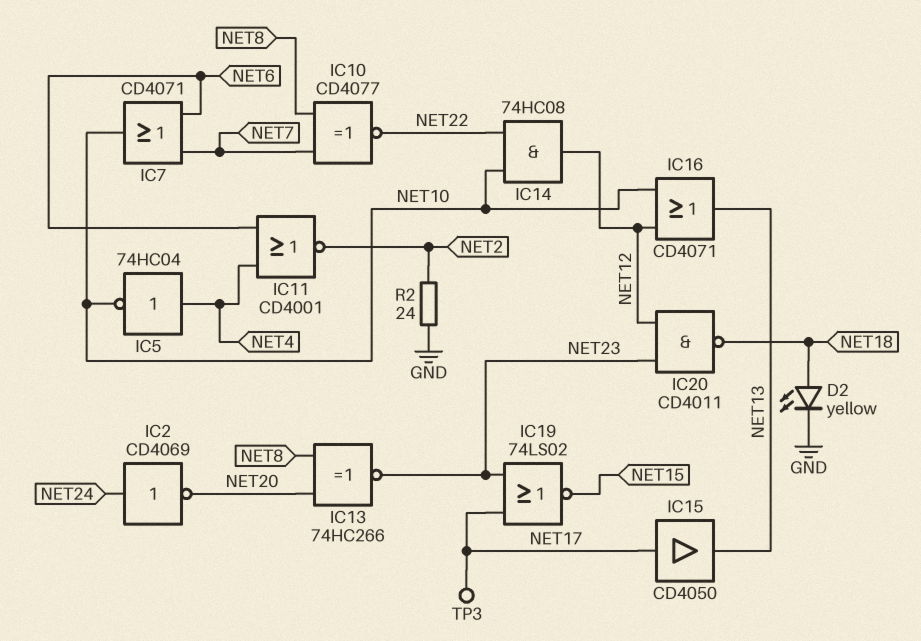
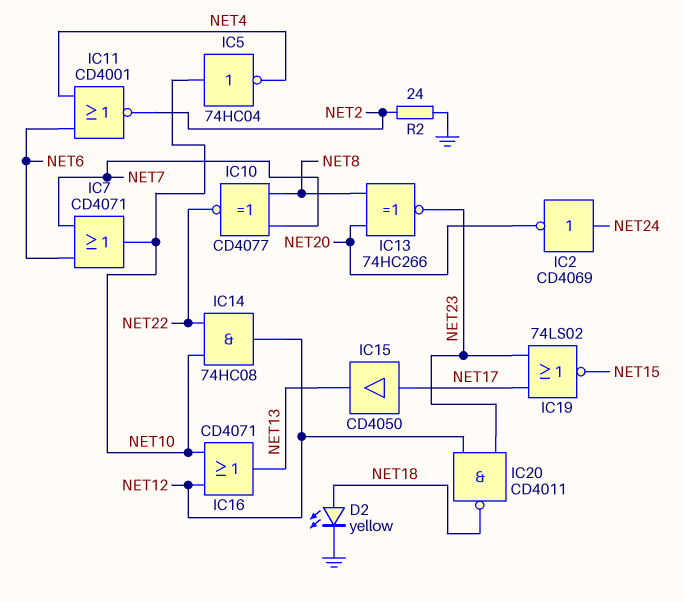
IC5: NOT 74HC04 (in NET4, out NET10) -> NOT 74HC04 (in NET10, out NET4)
TP3: test point (NET17) -> none

